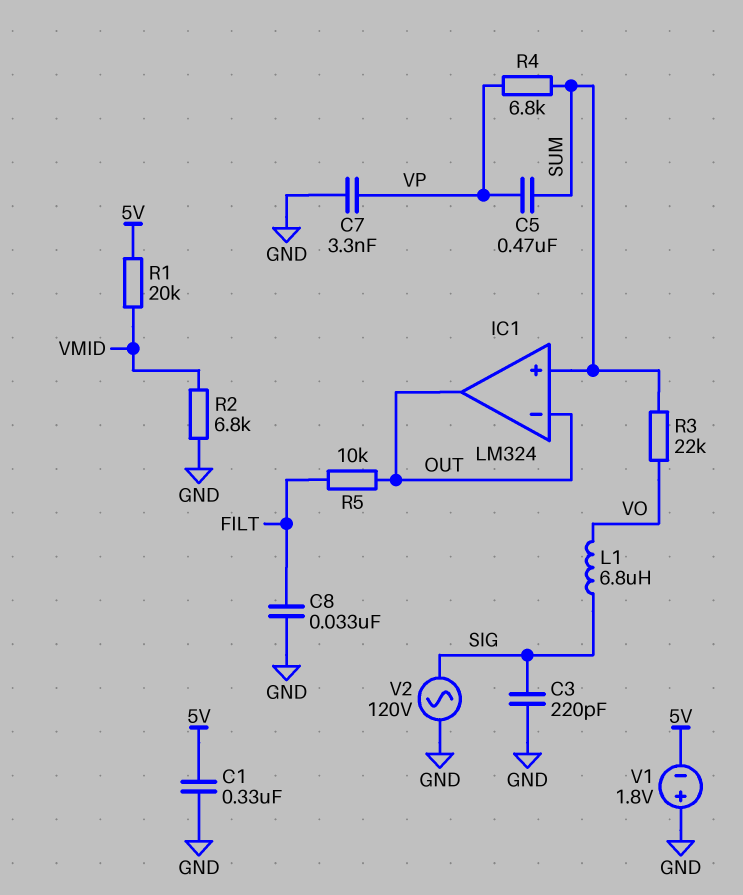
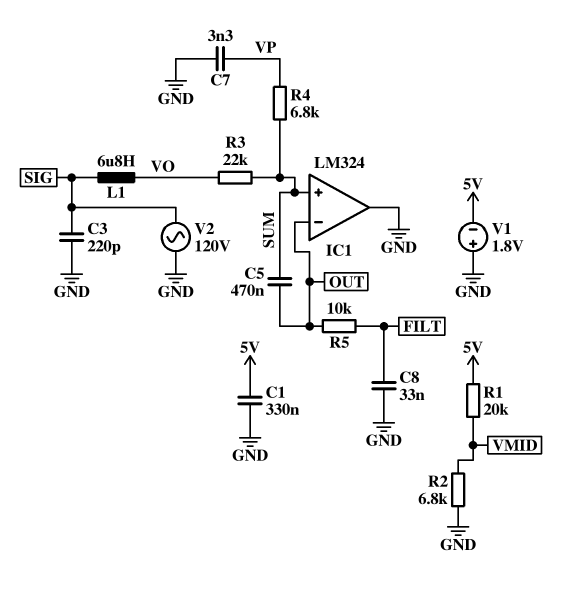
C5: 470nF (SUM, VP) -> 470nF (OUT, SUM)
IC1 pin out: OUT -> GND

